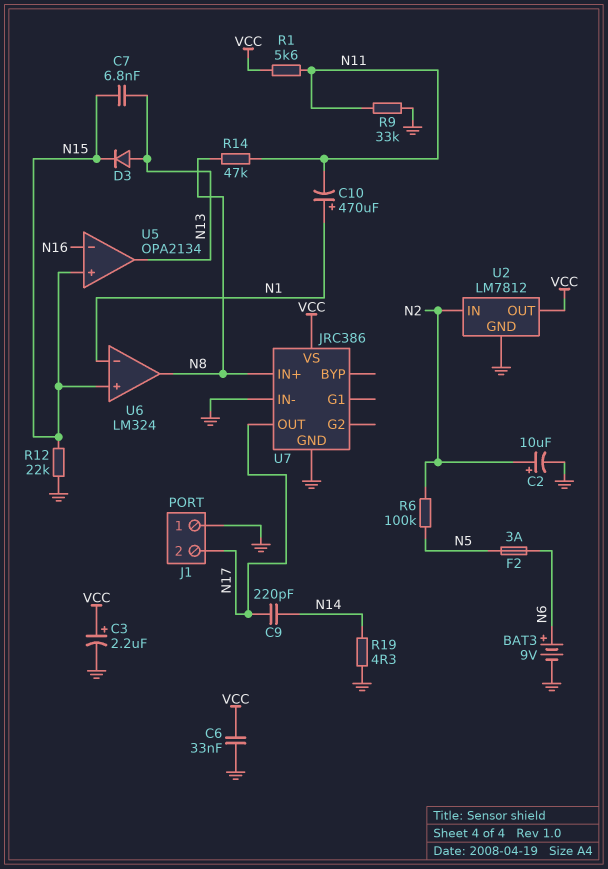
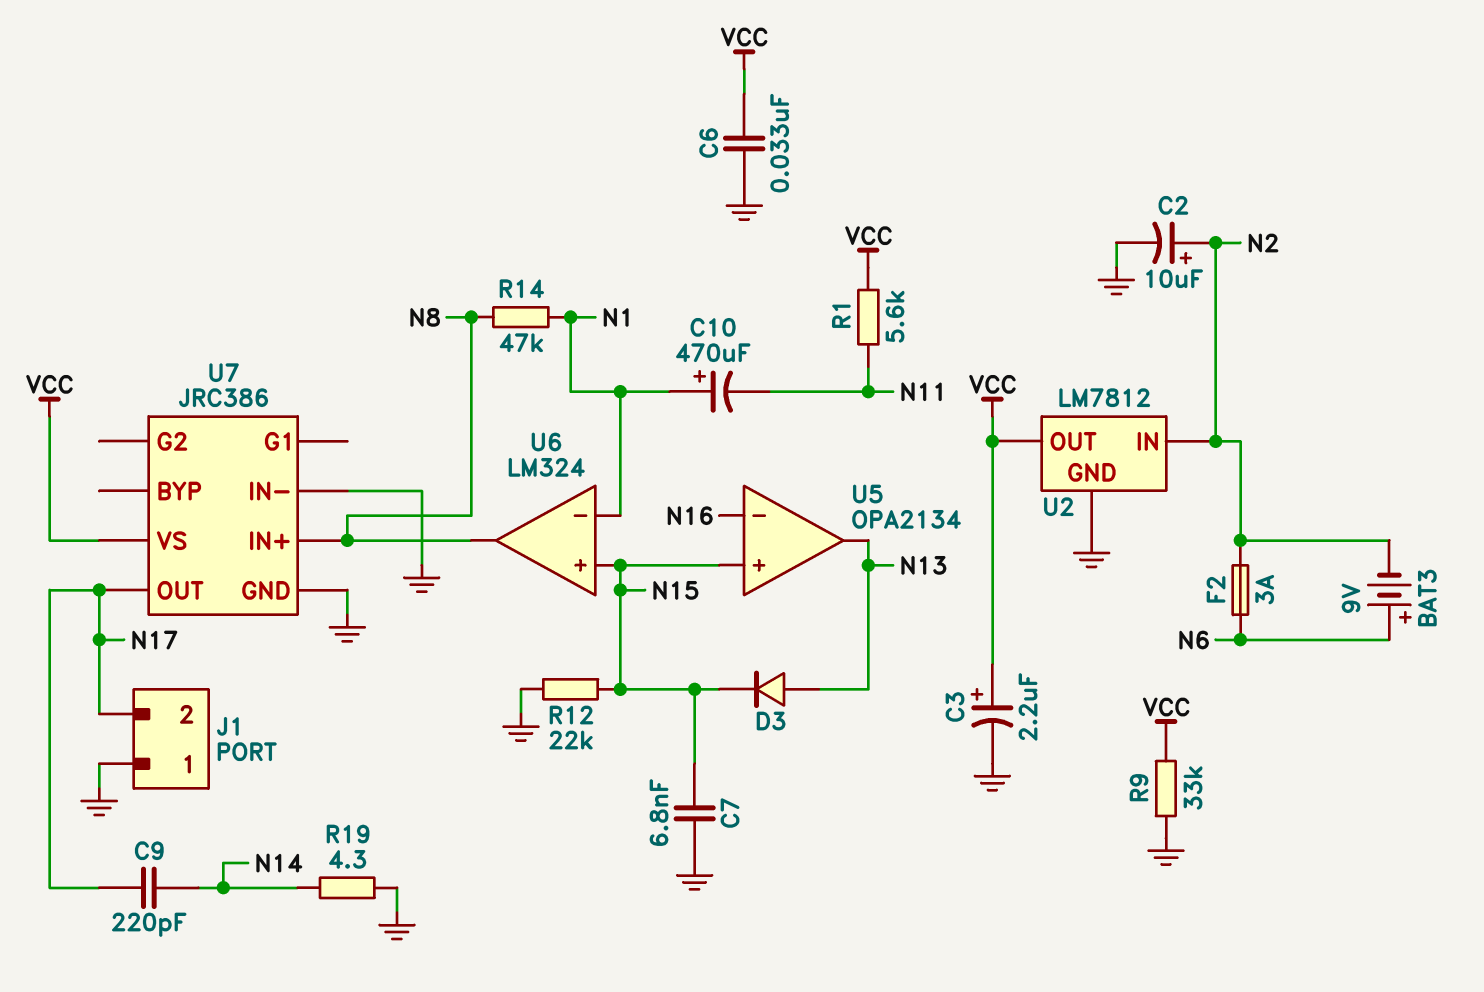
BAT3: 9V (plus N6, minus GND) -> 9V (plus N6, minus N2)
C7: 6.8nF (N13, N15) -> 6.8nF (GND, N15)
F2: 3A (N5, N6) -> 3A (N2, N6)
R6: 100k (N2, N5) -> none
R9: 33k (GND, N11) -> 33k (GND, VCC)
R14: 47k (N8, N11) -> 47k (N1, N8)

